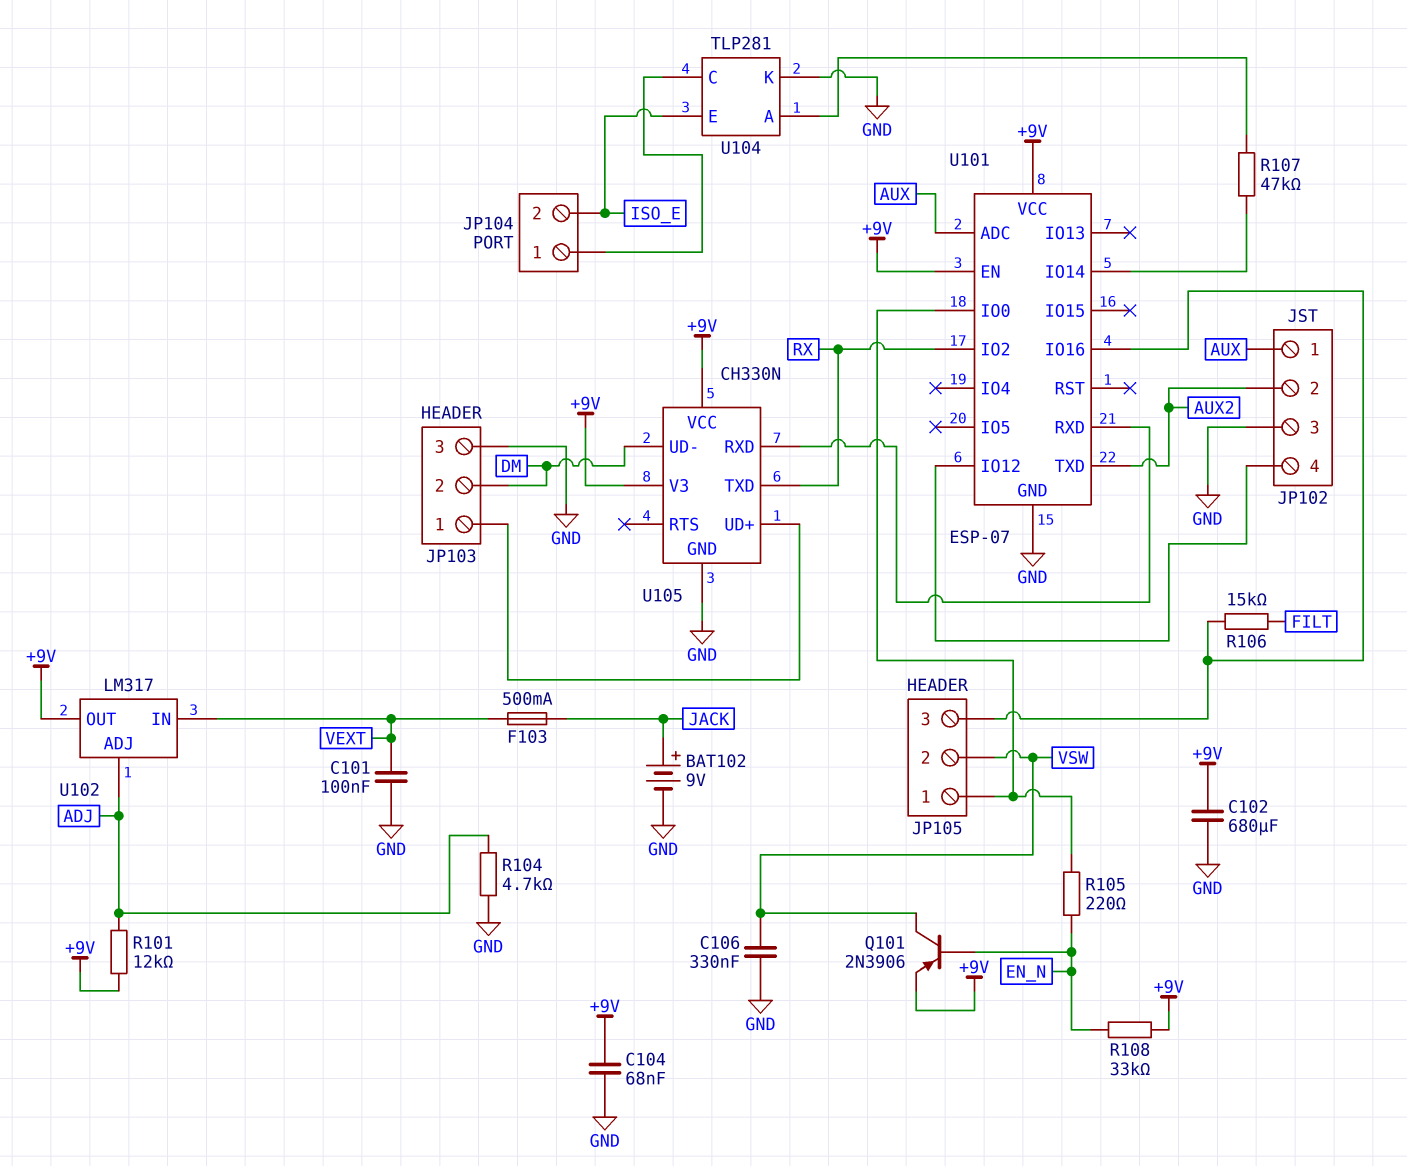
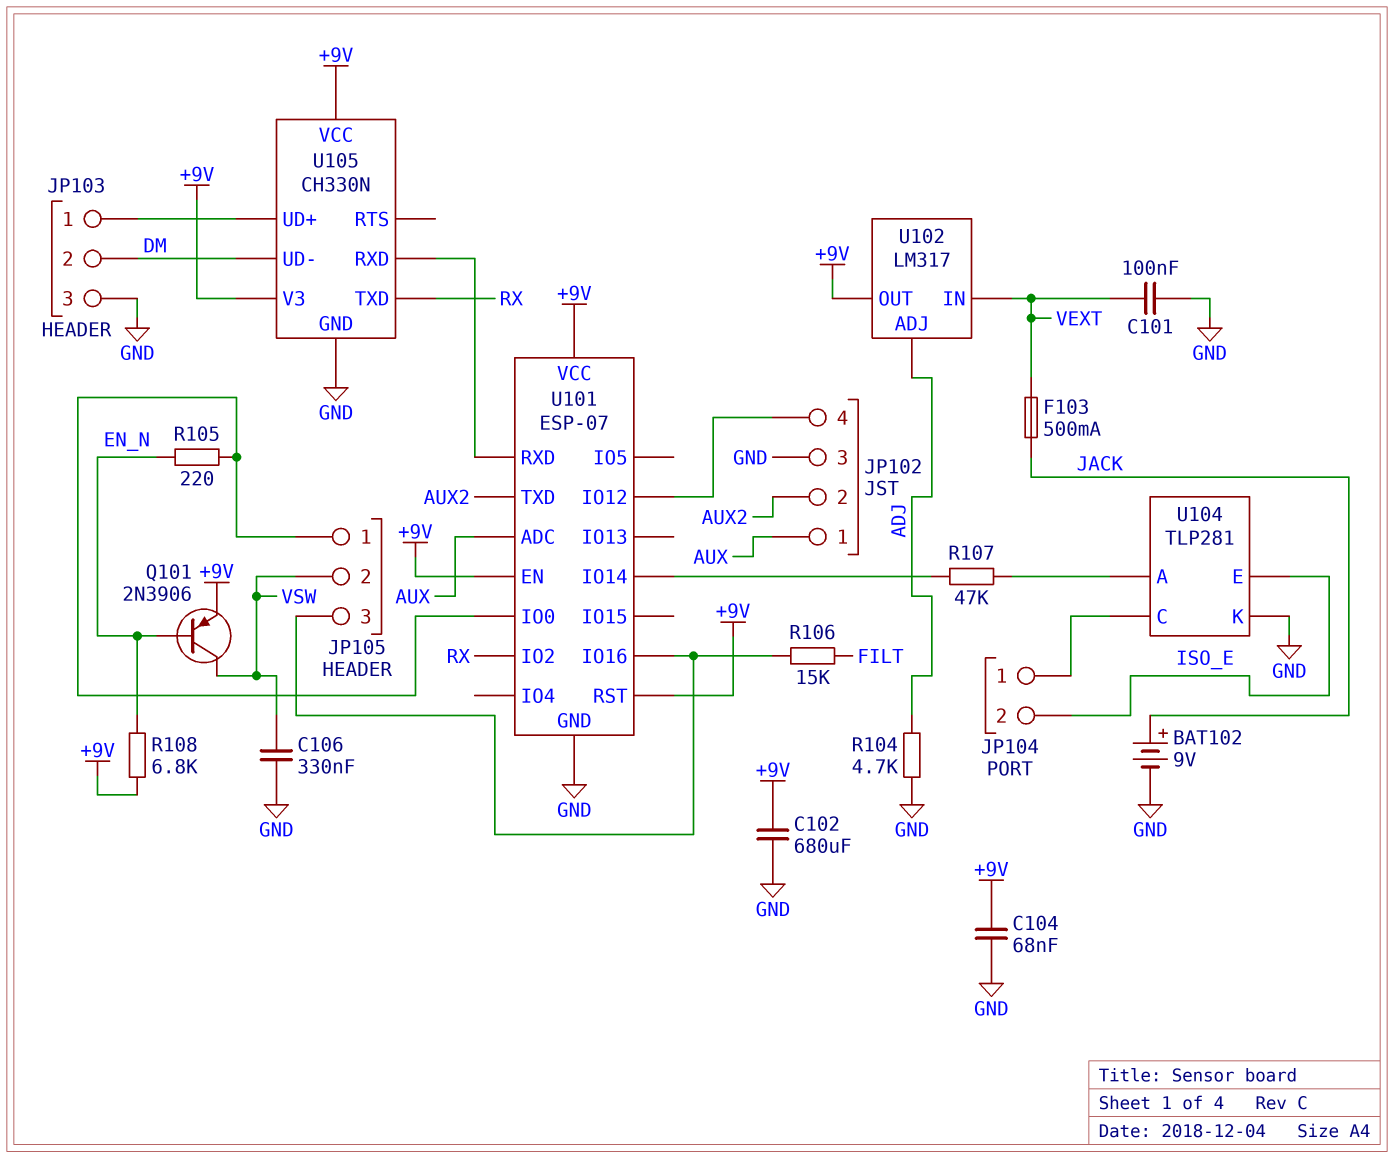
R101: 12k (+9V, ADJ) -> none
R108: 33k (+9V, EN_N) -> 6.8k (+9V, EN_N)
U101 pin RST: none -> +9V

